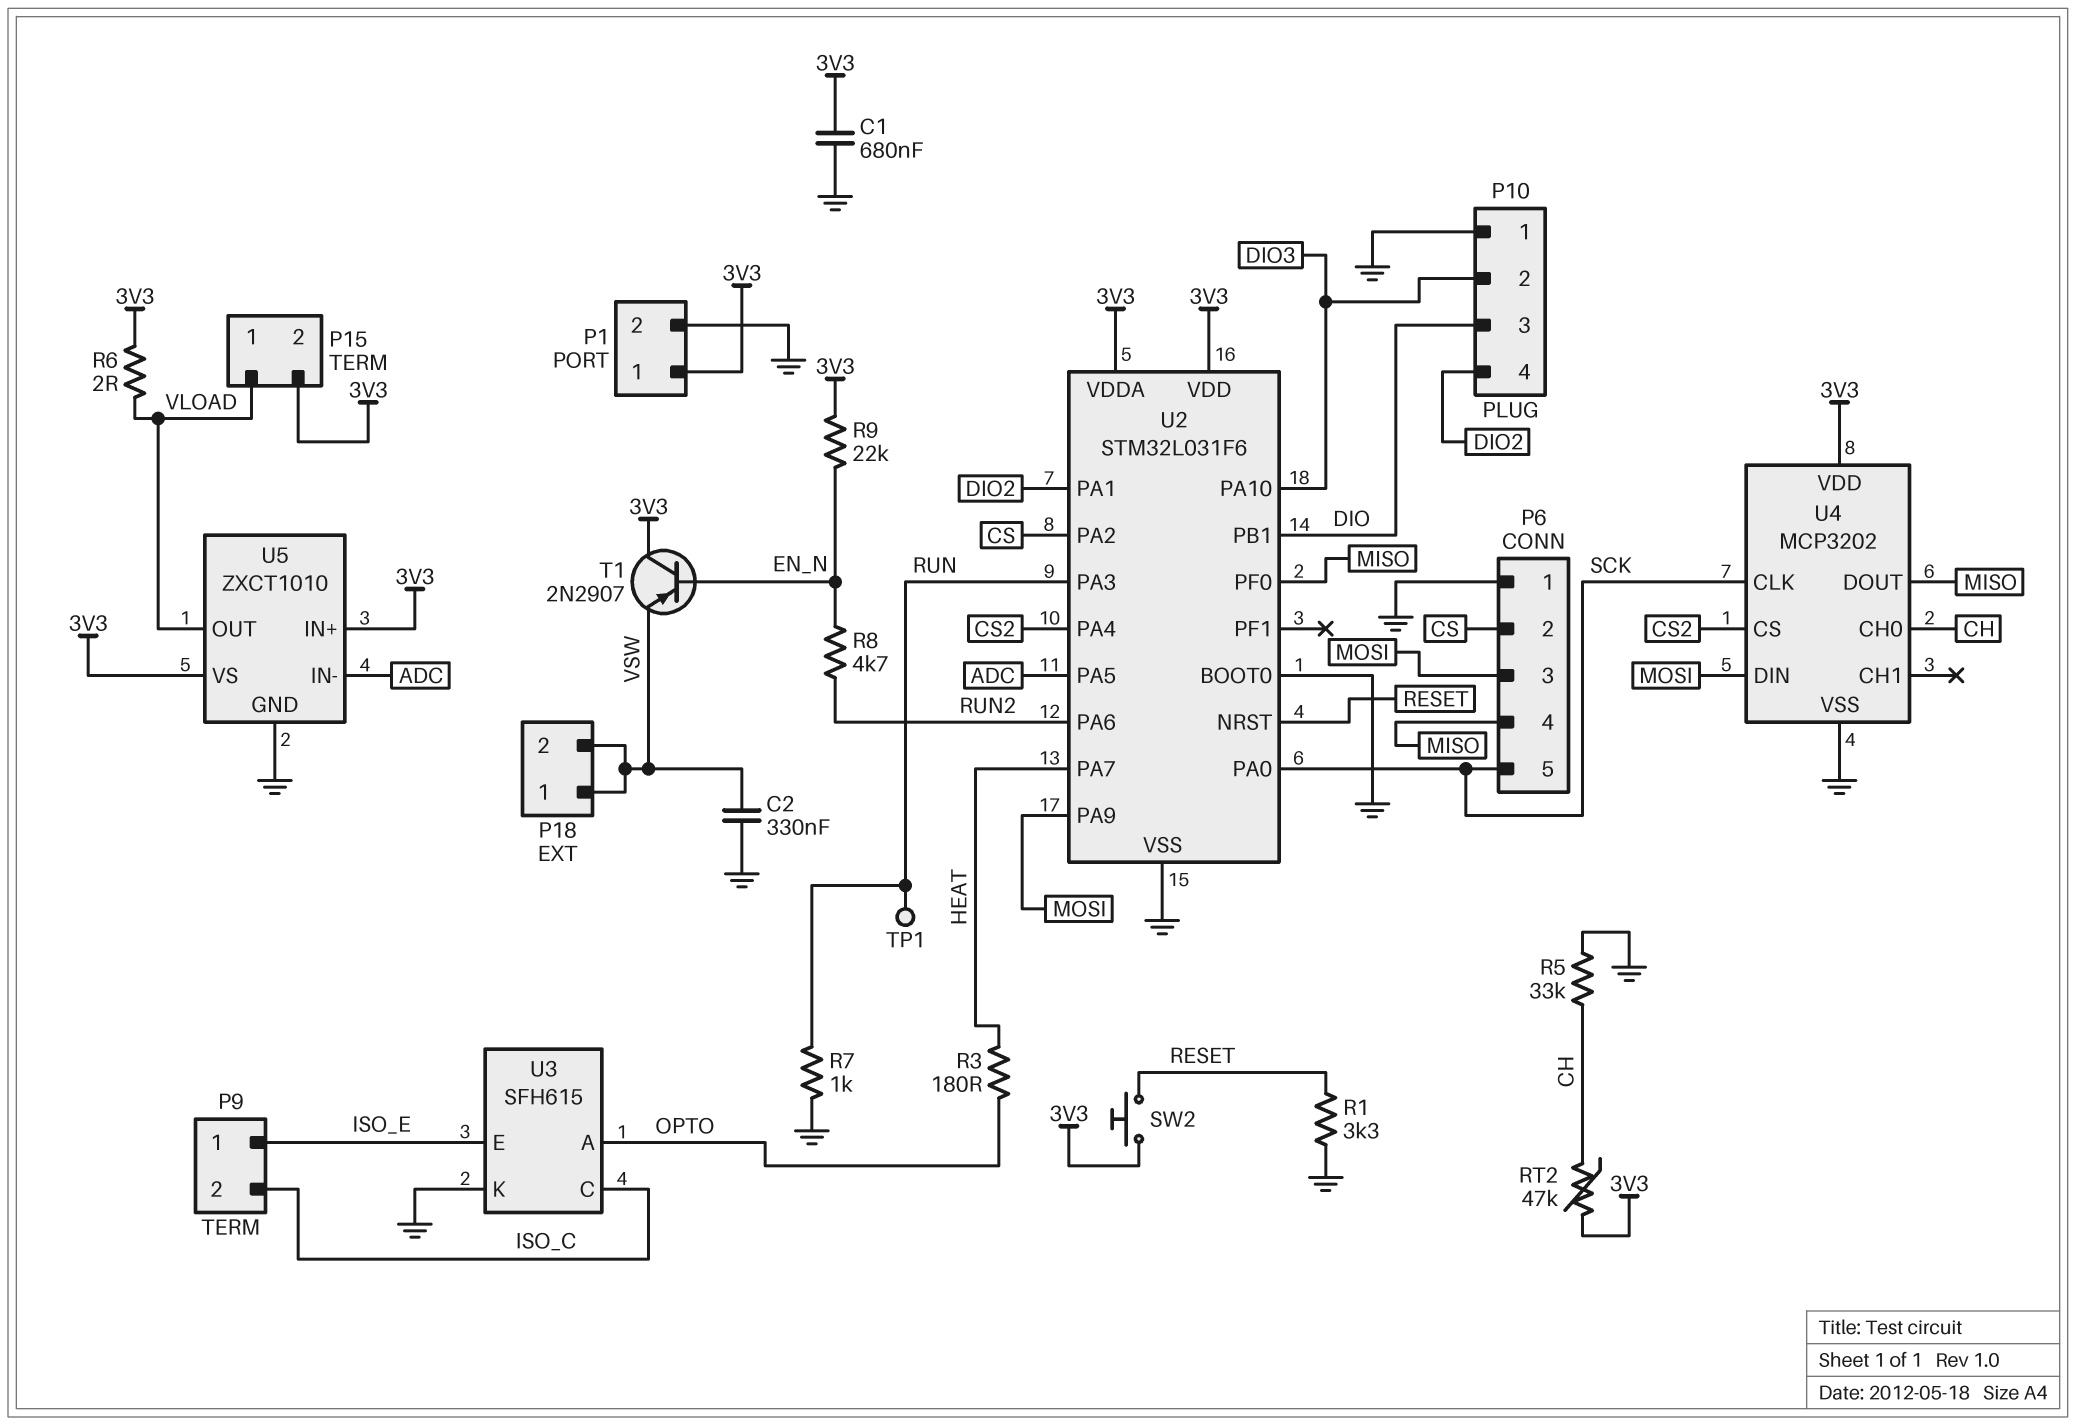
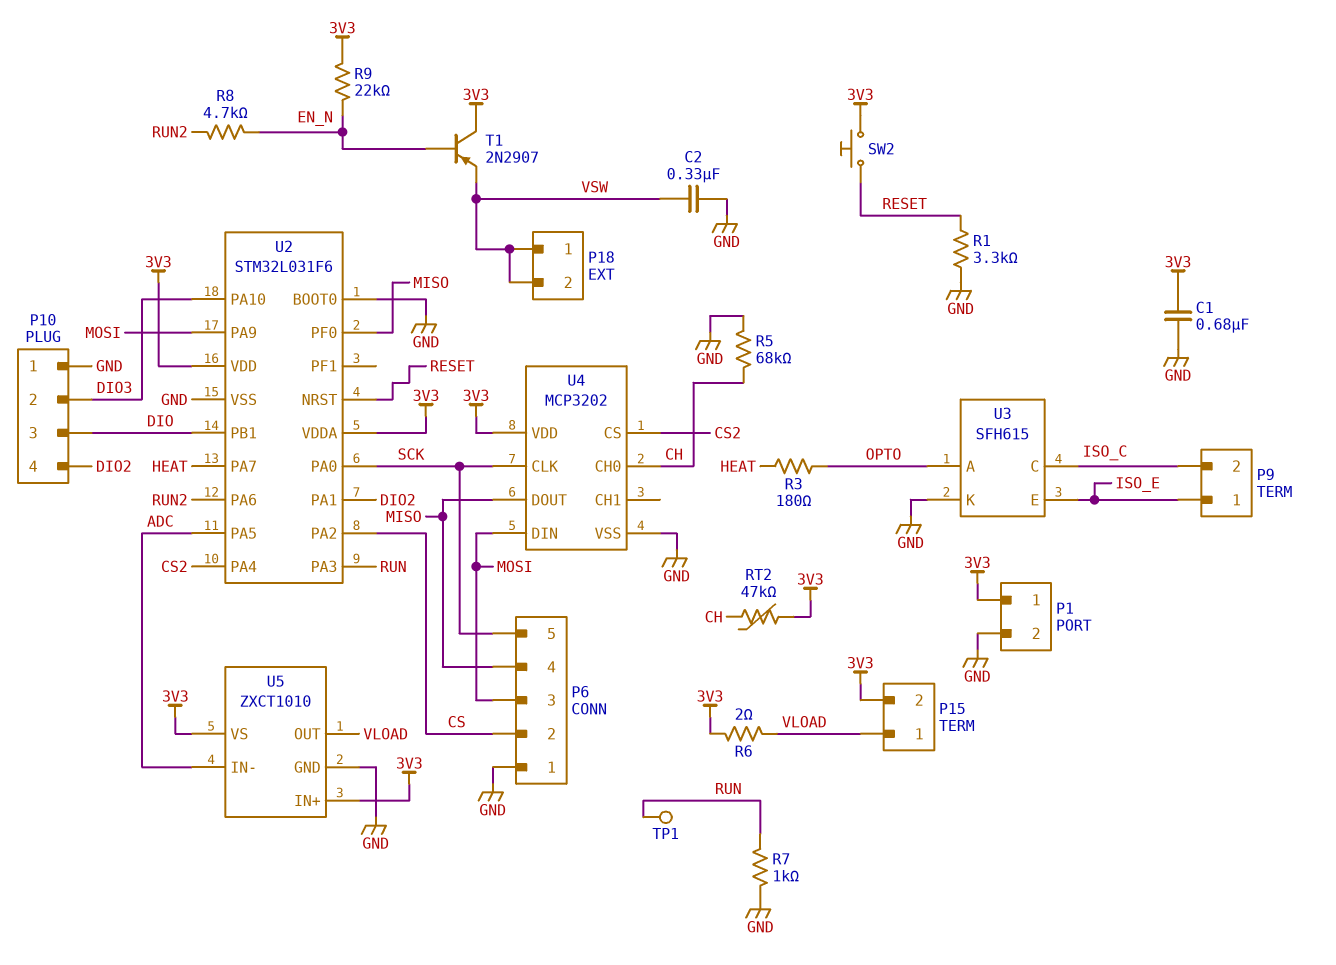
R5: 33k (CH, GND) -> 68k (CH, GND)

